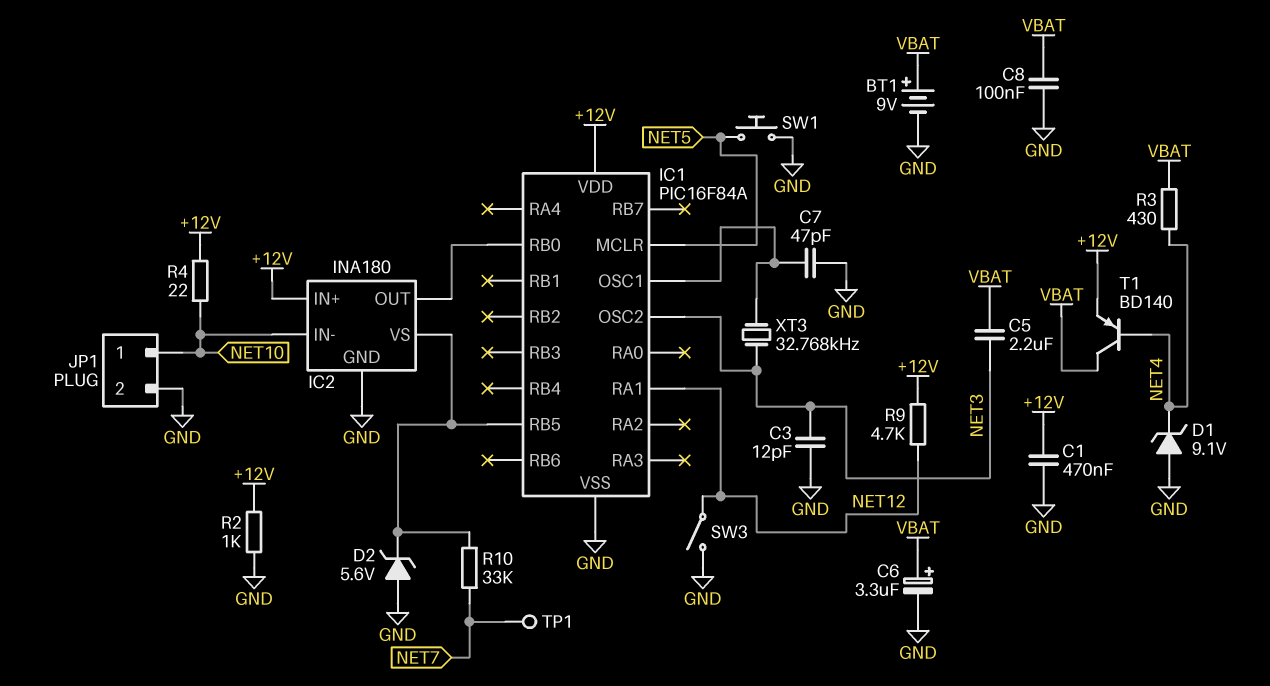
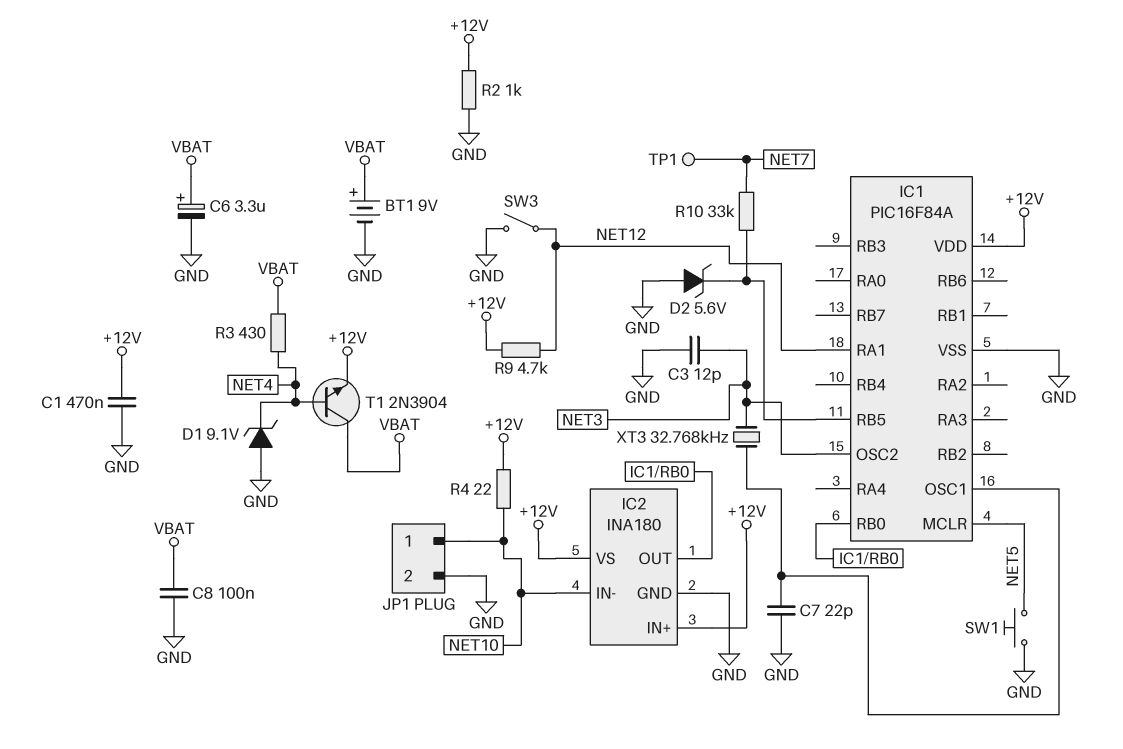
C5: 2.2uF (NET3, VBAT) -> none
C7: 47pF (GND, IC1/OSC1) -> 22pF (GND, IC1/OSC1)
IC2 pin VS: IC1/RB5 -> +12V
T1: PNP BD140 (B NET4, C VBAT, E +12V) -> NPN 2N3904 (B NET4, C VBAT, E +12V)

